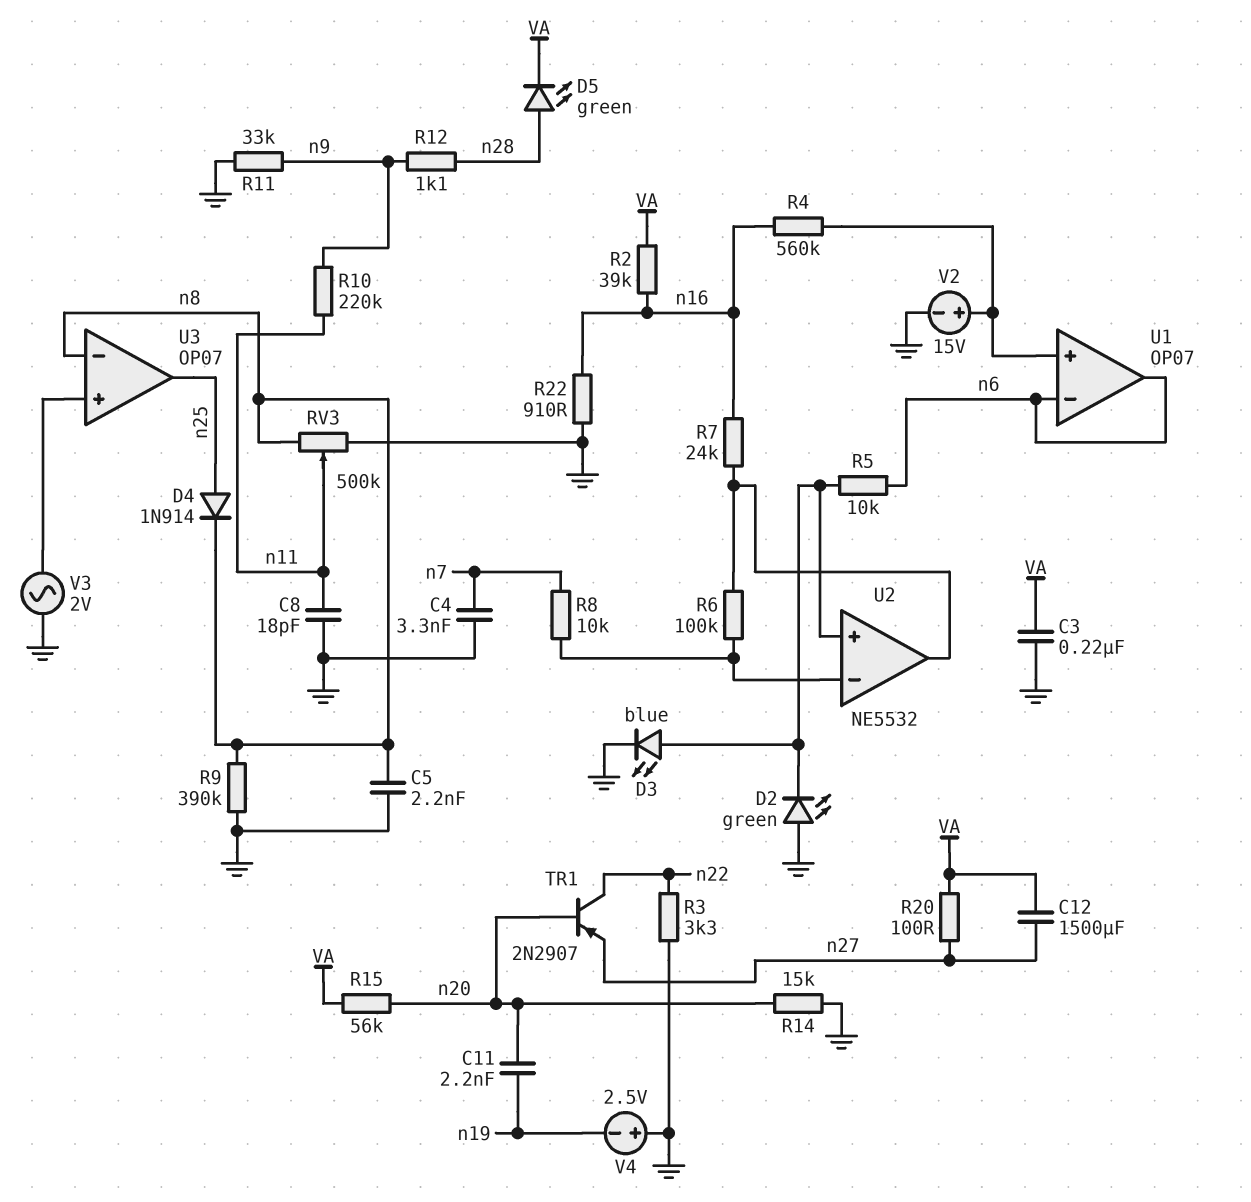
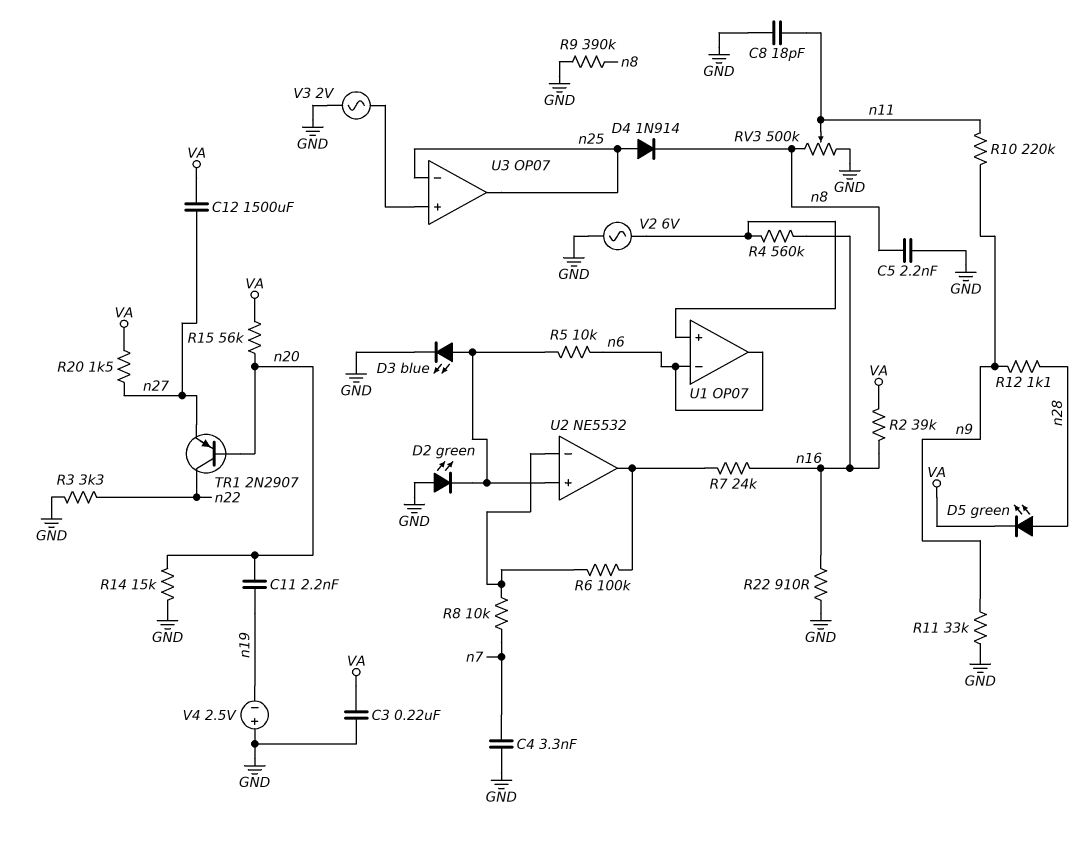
R20: 100 (VA, n27) -> 1.5k (VA, n27)
U3 pin in-: n8 -> n25
V2: 15V (plus U1/in+, minus GND) -> AC 6V (GND, U1/in+)

